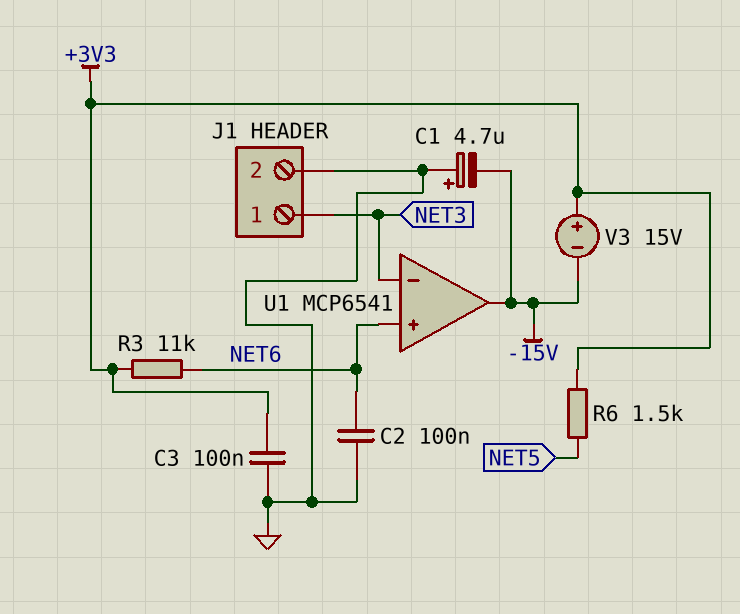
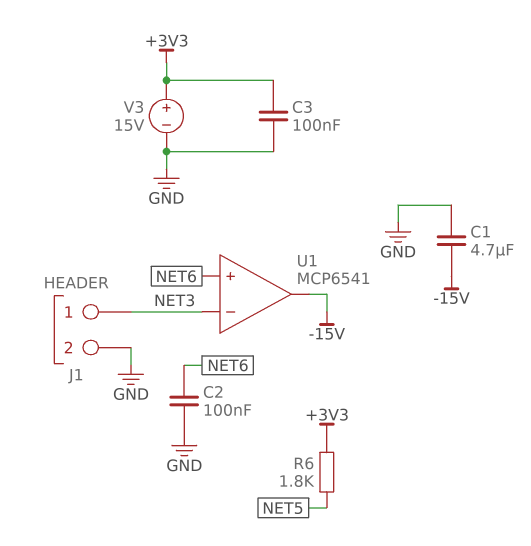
C1: 4.7uF (plus GND, minus -15V) -> 4.7uF (-15V, GND)
R3: 11k (+3V3, NET6) -> none
R6: 1.5k (+3V3, NET5) -> 1.8k (+3V3, NET5)
V3: 15V (plus +3V3, minus -15V) -> 15V (plus +3V3, minus GND)

